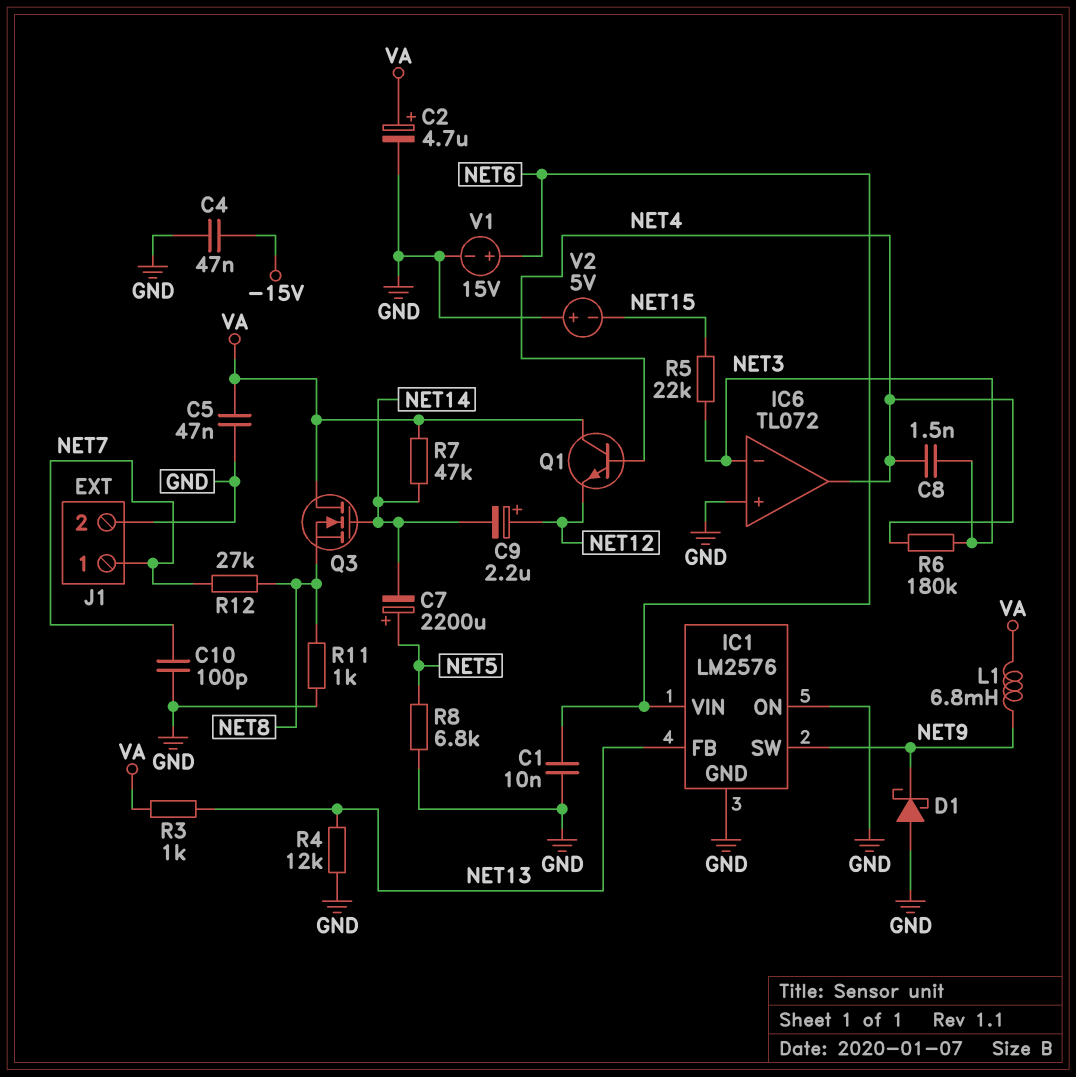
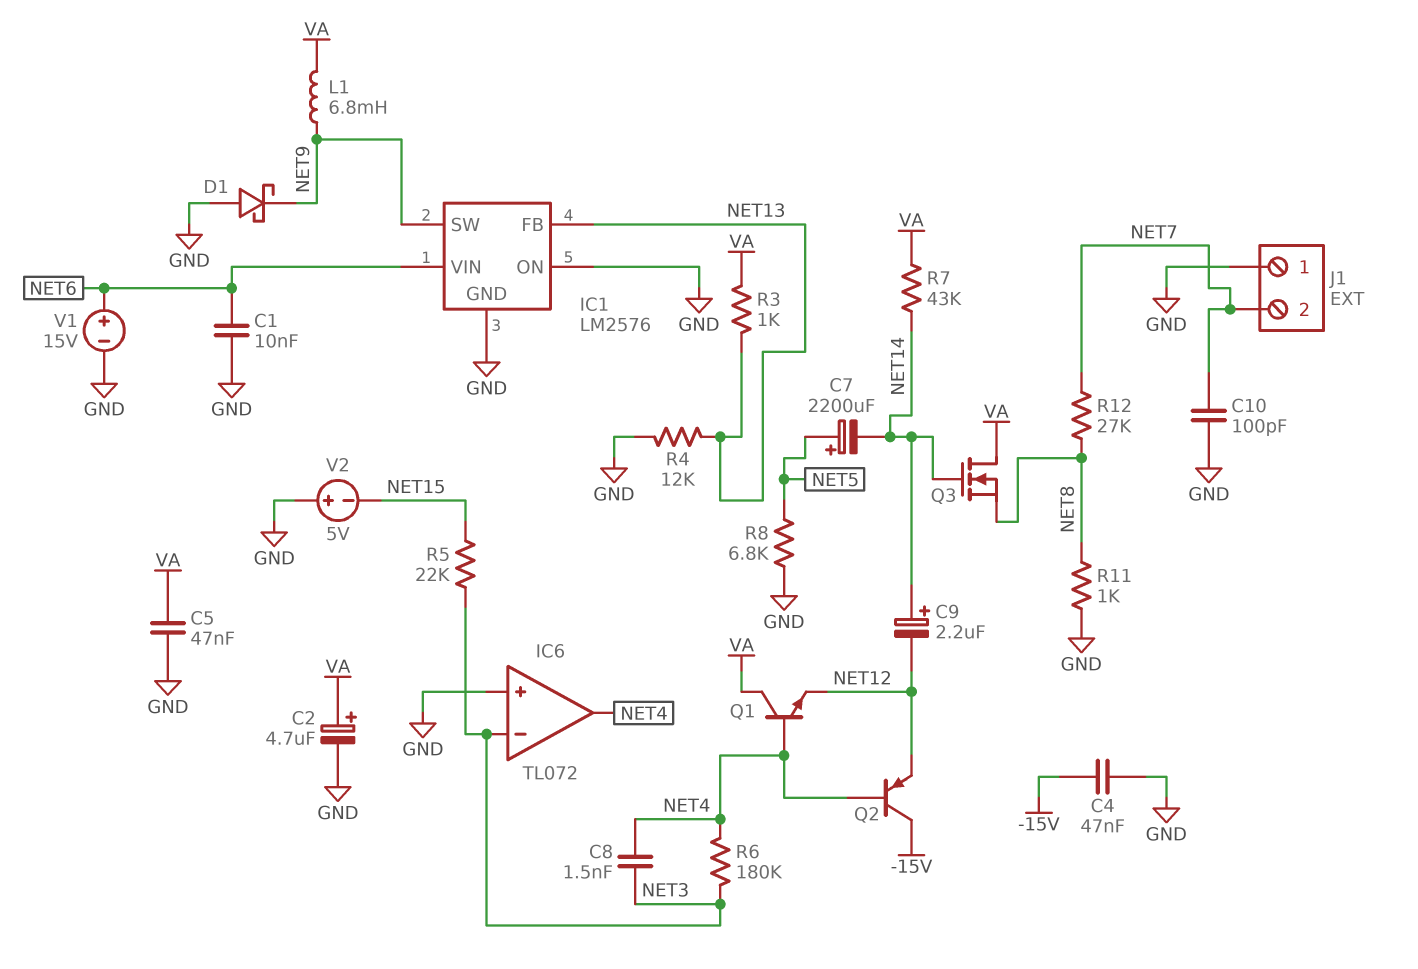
C9: 2.2uF (plus NET12, minus NET14) -> 2.2uF (plus NET14, minus NET12)
J1 pin 1: NET7 -> GND
J1 pin 2: GND -> NET7
Q2: none -> PNP (B NET4, C -15V, E NET12)
R7: 47k (NET14, VA) -> 43k (NET14, VA)

